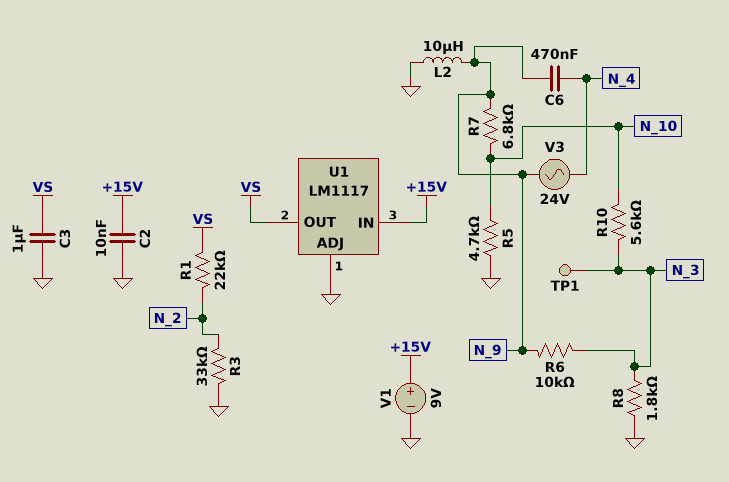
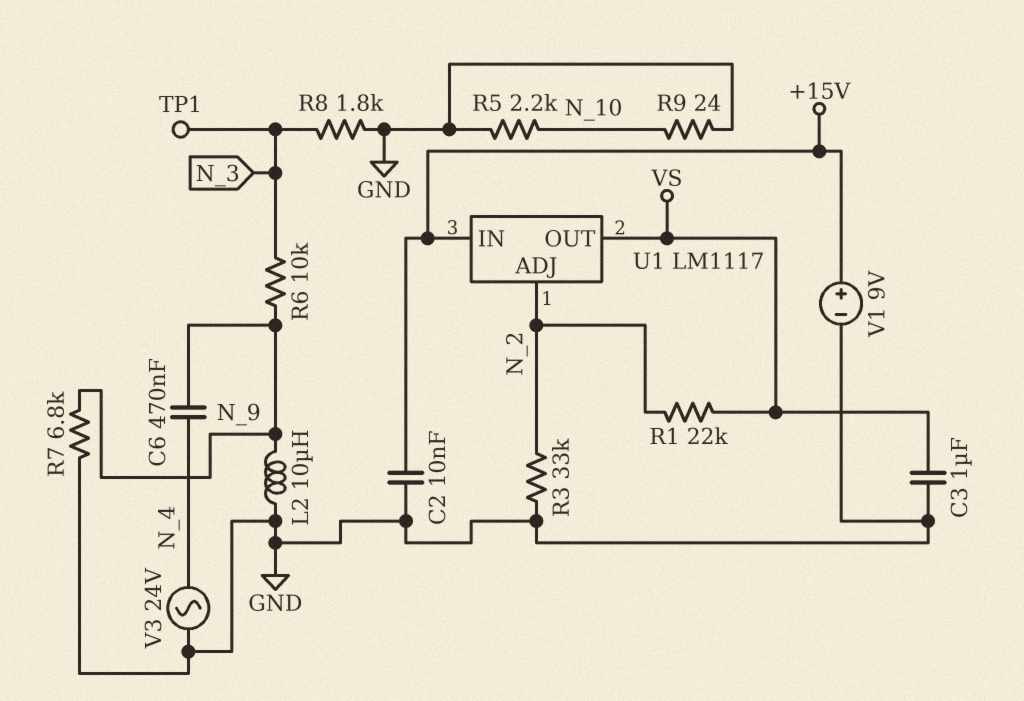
R5: 4.7k (GND, N_10) -> 2.2k (GND, N_10)
R7: 6.8k (N_9, N_10) -> 6.8k (GND, N_9)
R9: none -> 24 (GND, N_10)
R10: 5.6k (N_3, N_10) -> none
U1 pin ADJ: GND -> N_2
V3: AC 24V (N_4, N_9) -> AC 24V (GND, N_4)

